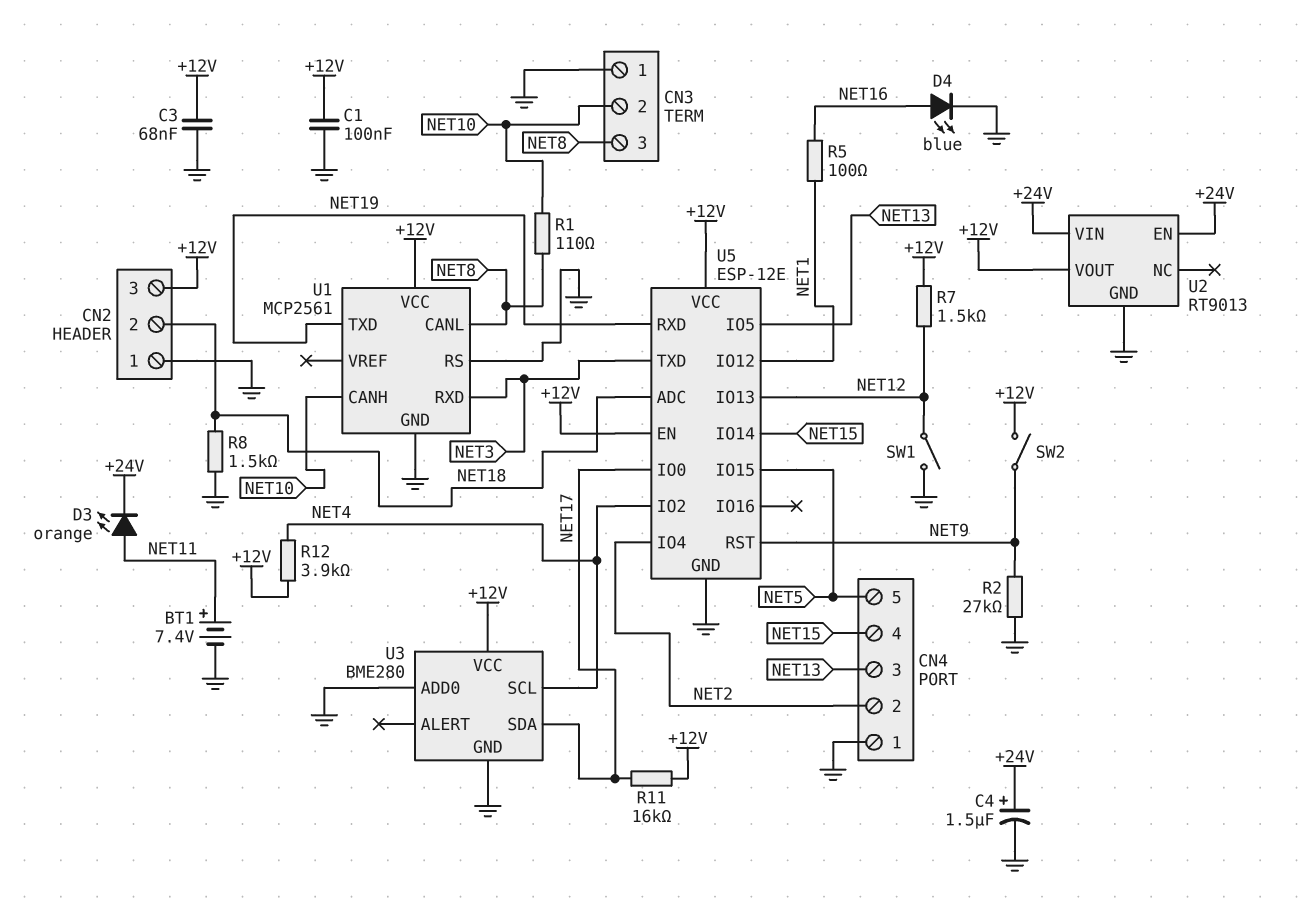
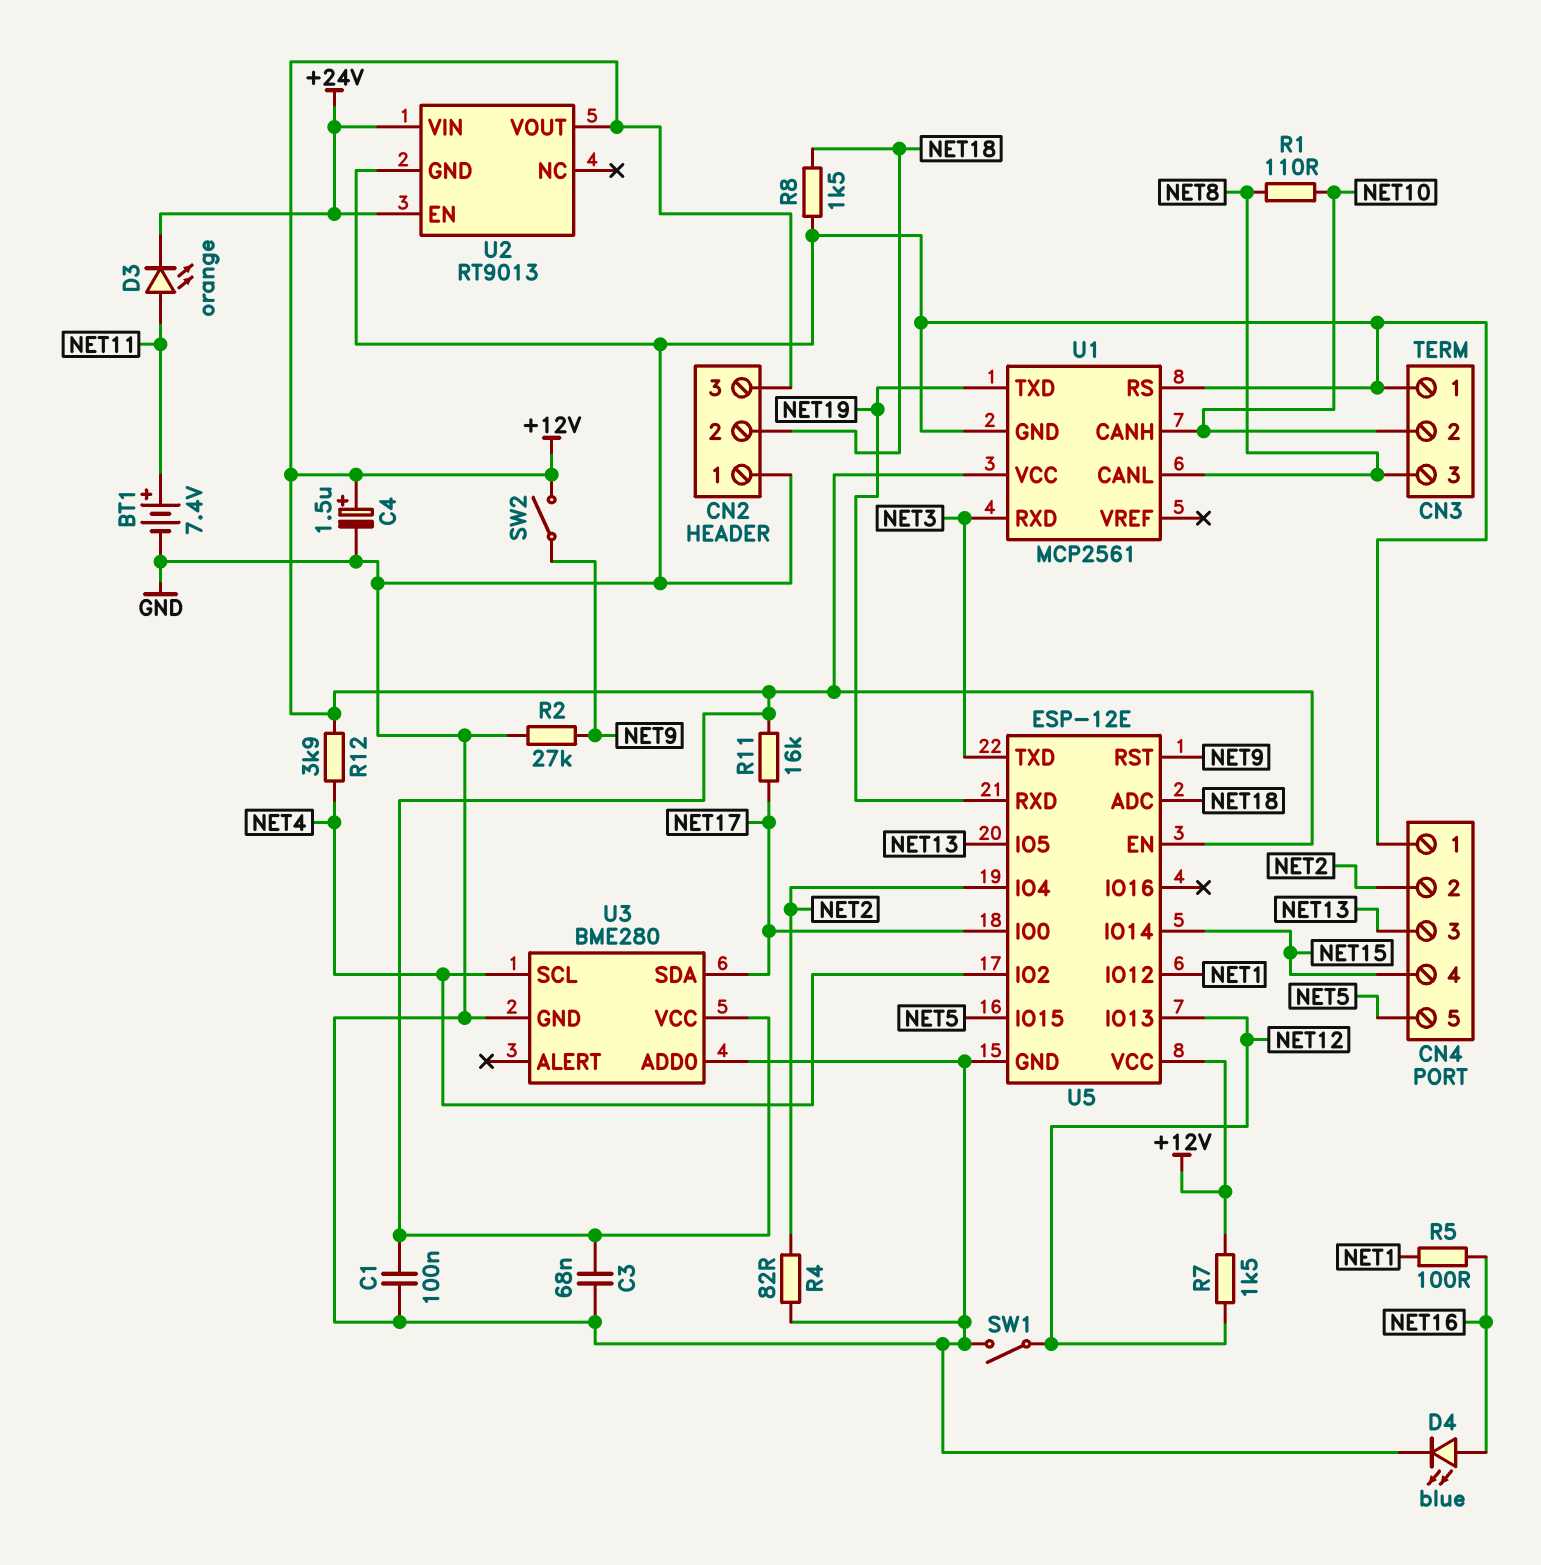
C4: 1.5uF (plus +24V, minus GND) -> 1.5uF (plus +12V, minus GND)
R4: none -> 82 (GND, NET2)

